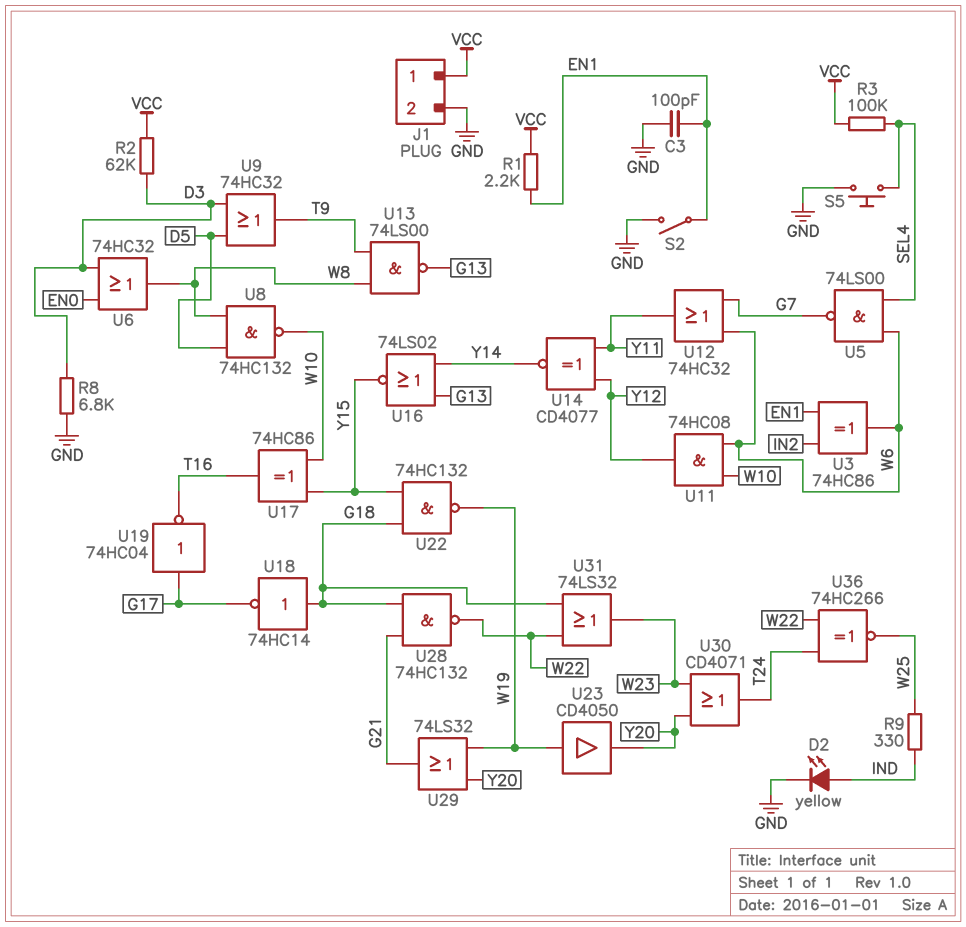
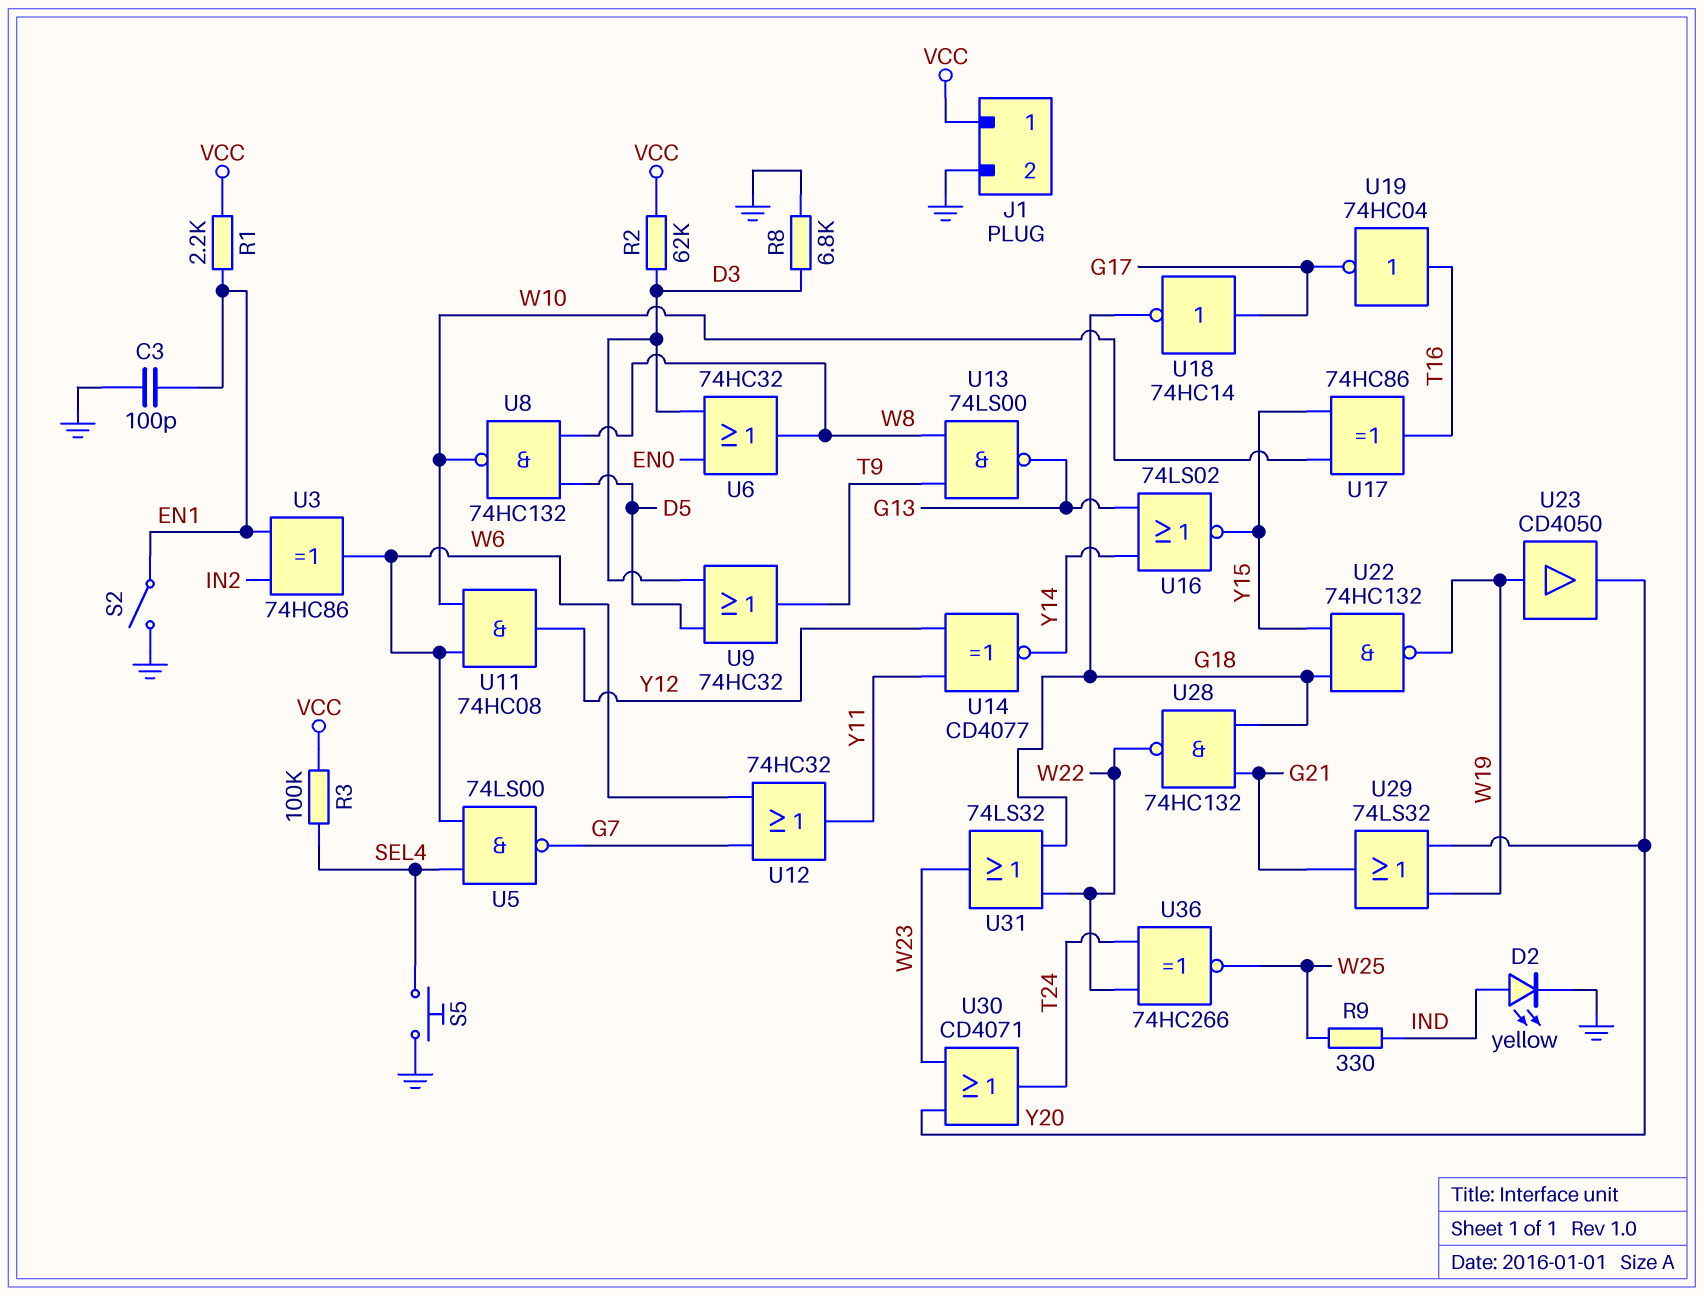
U18: NOT 74HC14 (in G18, out G17) -> NOT 74HC14 (in G17, out G18)
U19: NOT 74HC04 (in G17, out T16) -> NOT 74HC04 (in T16, out G17)

